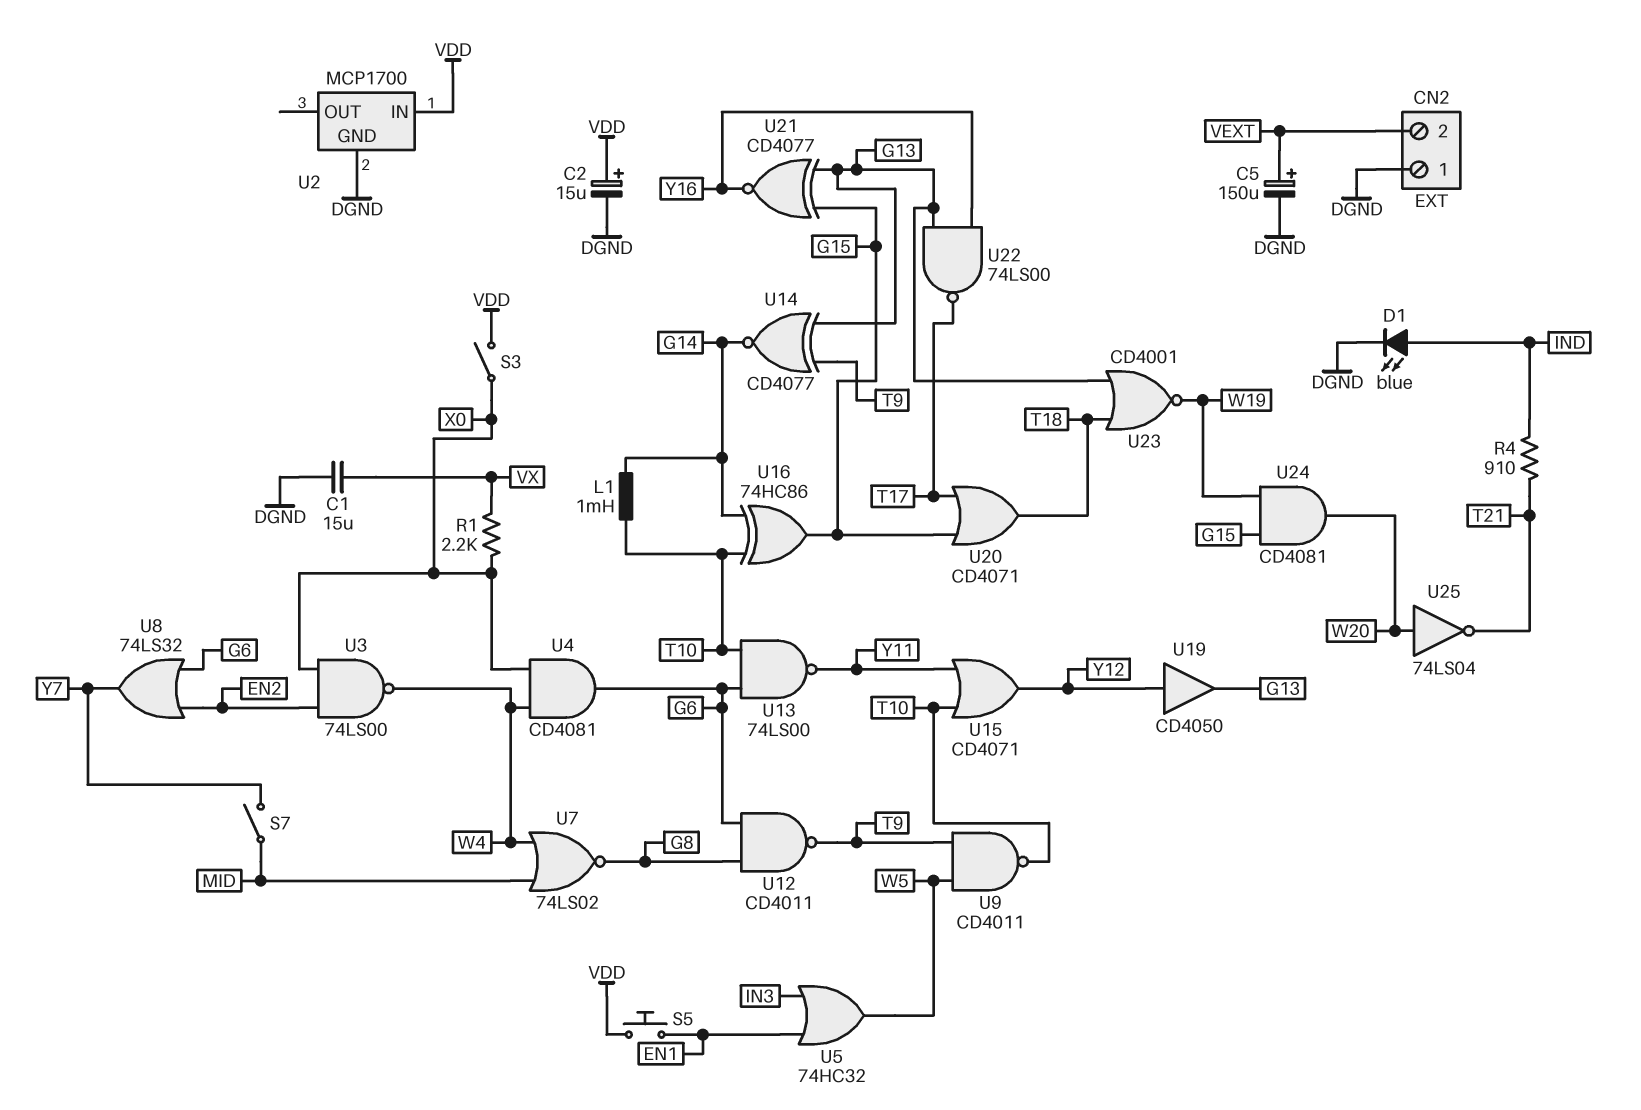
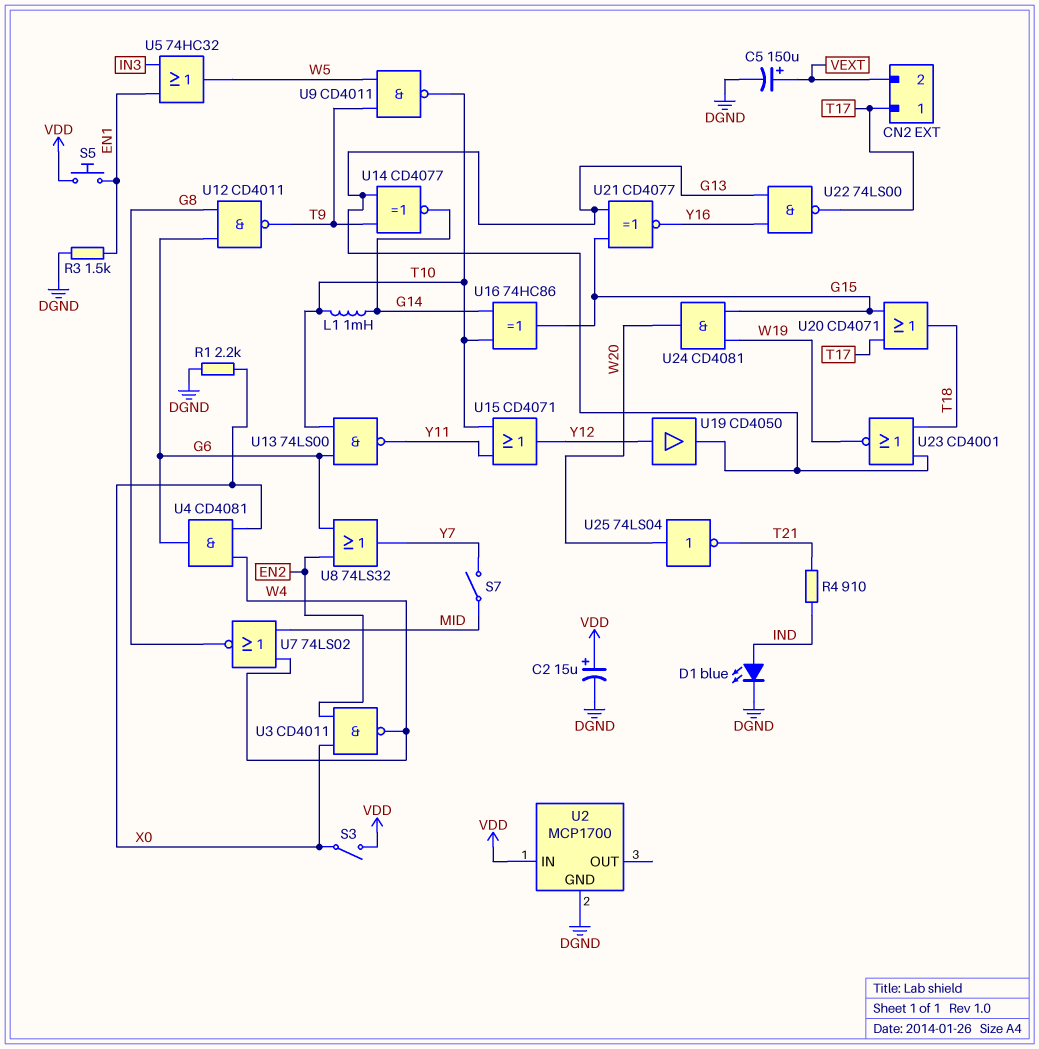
C1: 15uF (DGND, VX) -> none
CN2 pin 1: DGND -> T17
R1: 2.2k (VX, X0) -> 2.2k (DGND, X0)
R3: none -> 1.5k (DGND, EN1)
U3: NAND 74LS00 (in EN2, in X0, out W4) -> NAND CD4011 (in EN2, in X0, out W4)

